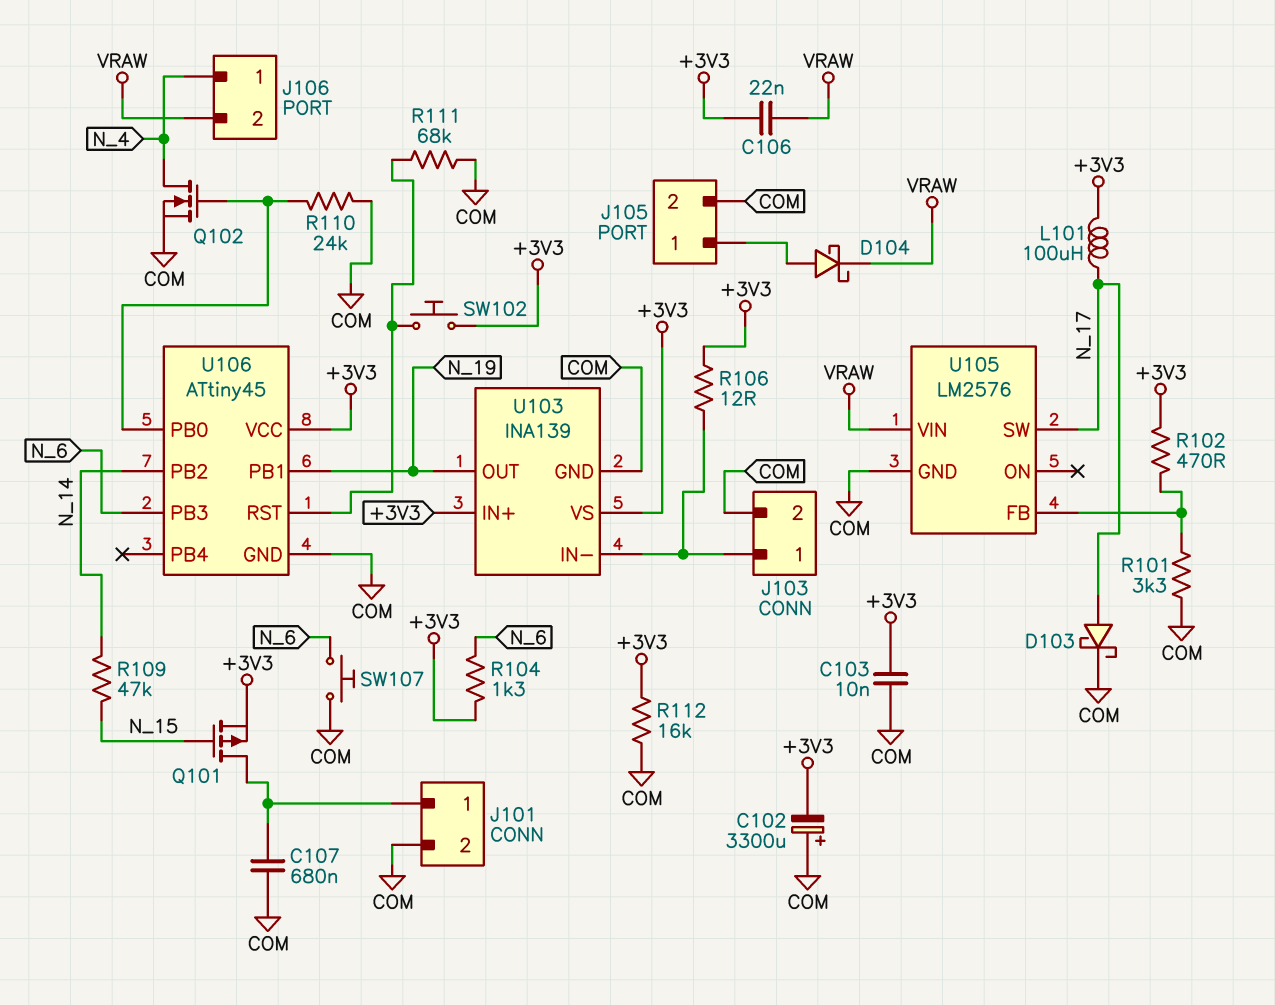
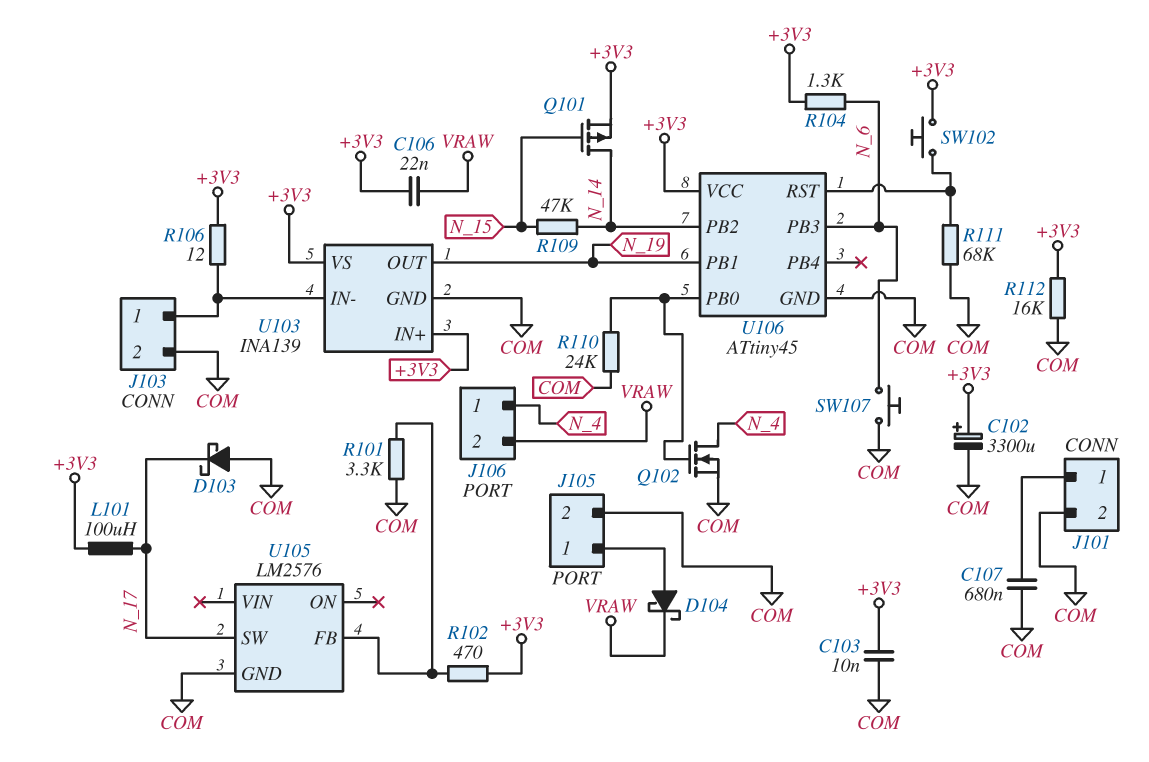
C102: 3300uF (plus COM, minus +3V3) -> 3300uF (plus +3V3, minus COM)
D103: schottky (A N_17, K COM) -> schottky (A COM, K N_17)
Q101: PMOS (G N_15, D J101/1, S +3V3) -> PMOS (G N_15, D N_14, S +3V3)
U105 pin VIN: VRAW -> none

